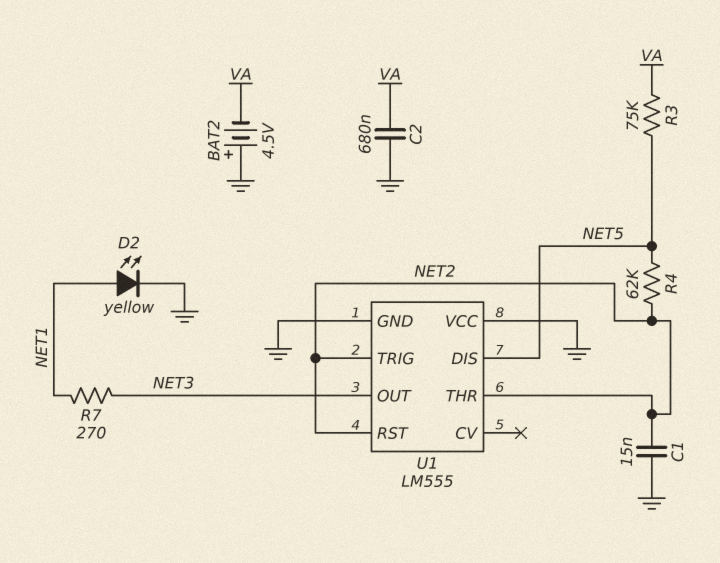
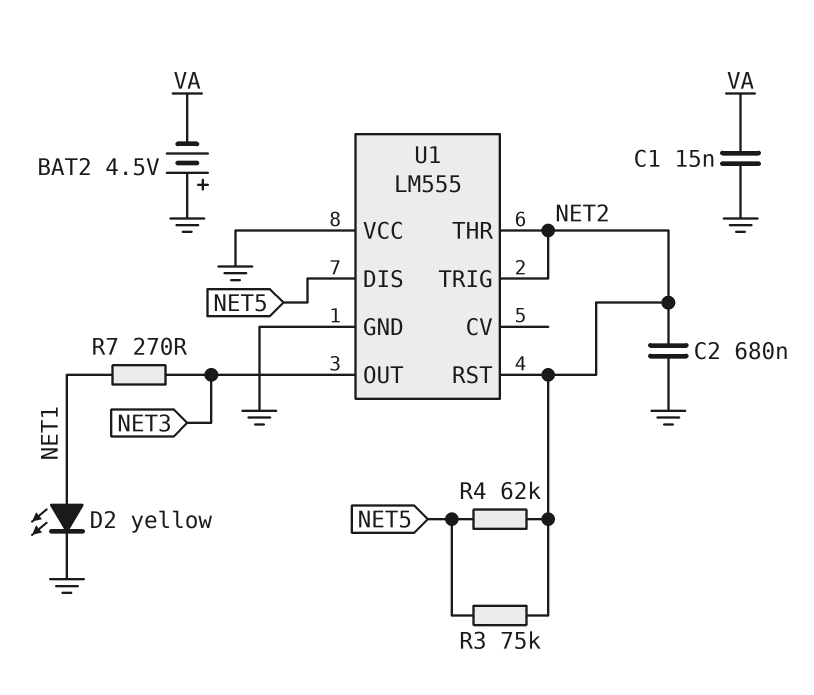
C1: 15nF (GND, NET2) -> 15nF (GND, VA)
C2: 680nF (GND, VA) -> 680nF (GND, NET2)
R3: 75k (NET5, VA) -> 75k (NET2, NET5)

